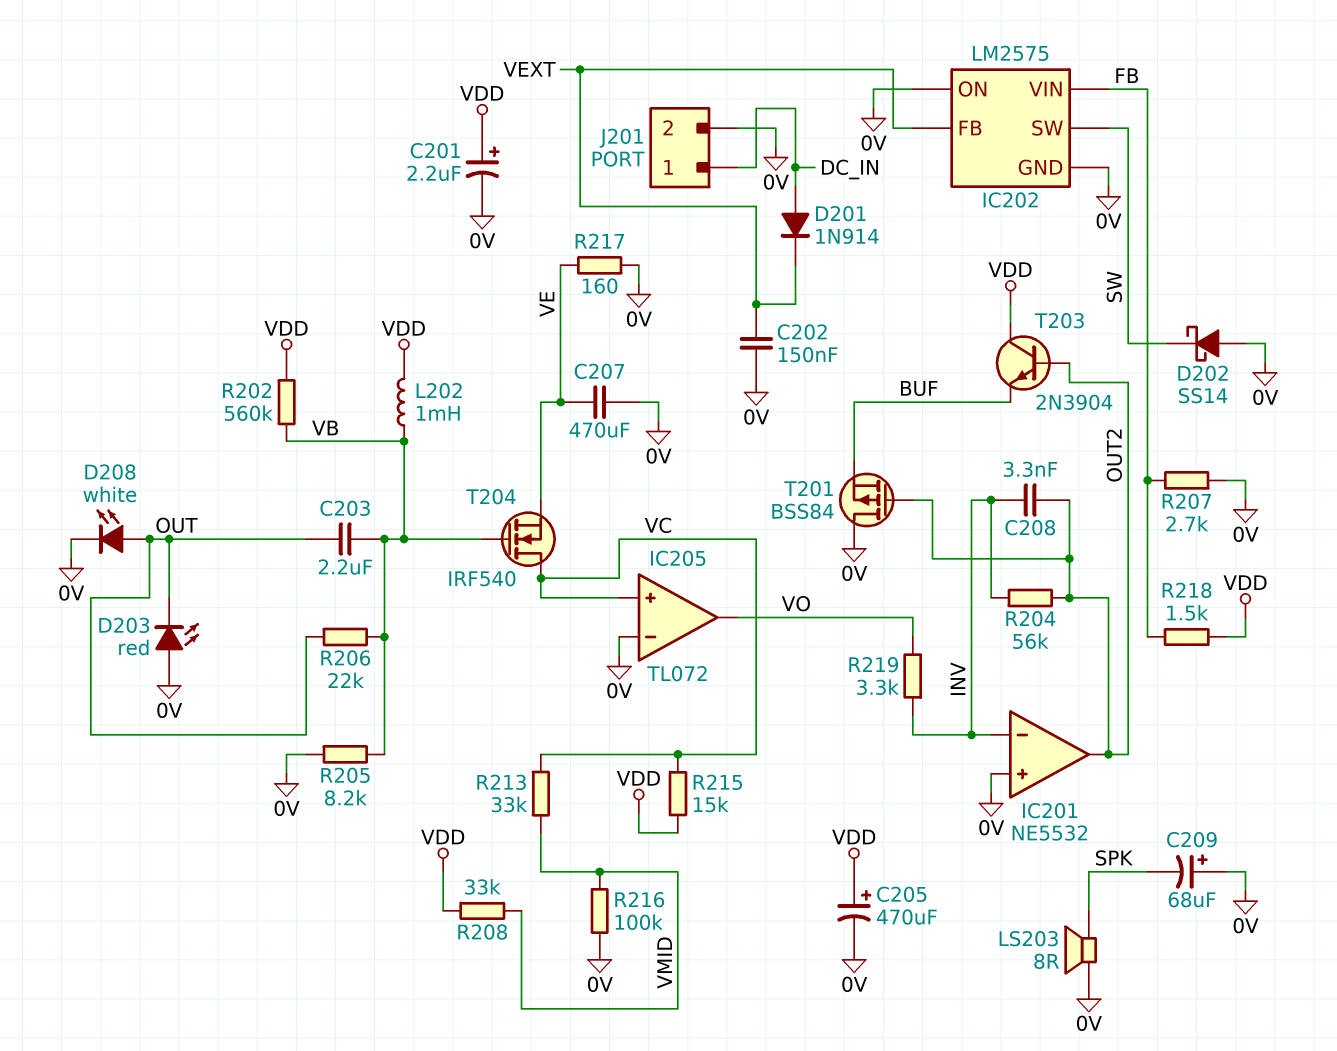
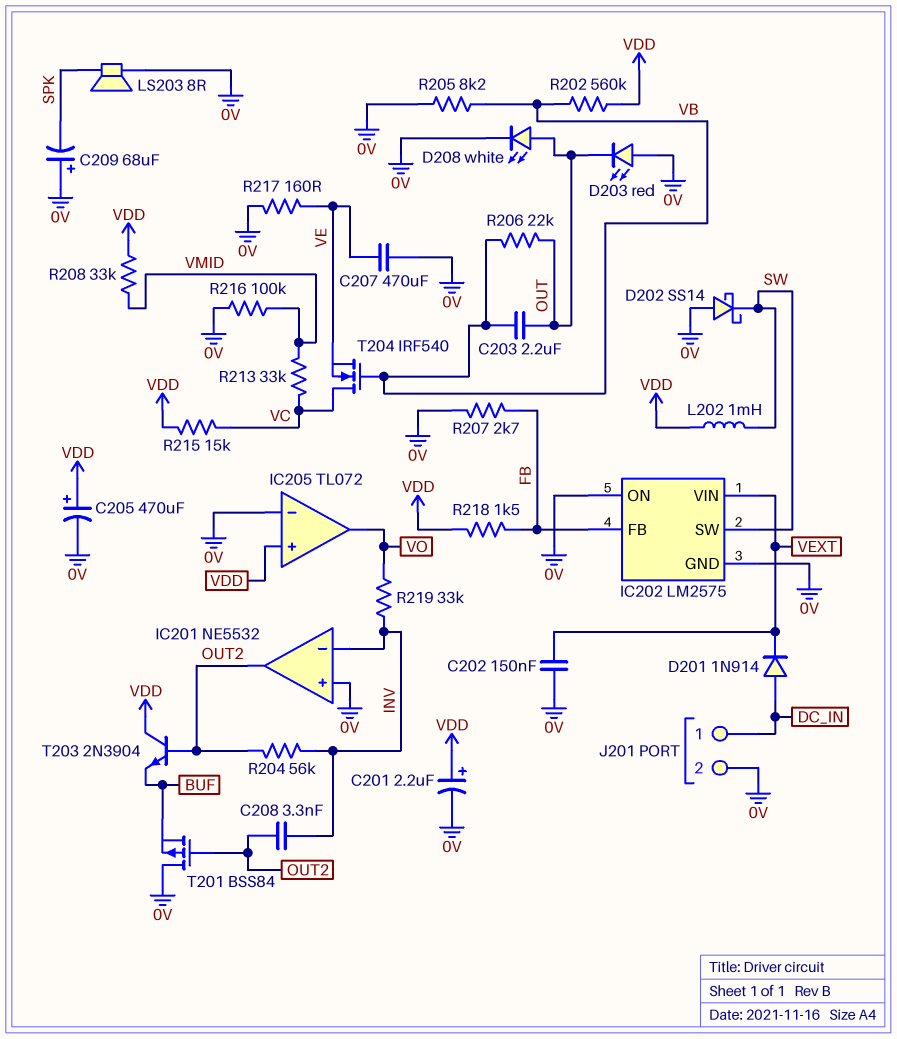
IC202 pin FB: VEXT -> FB
IC202 pin VIN: FB -> VEXT
IC205 pin in+: VC -> VDD
L202: 1mH (VB, VDD) -> 1mH (SW, VDD)
R219: 3.3k (INV, VO) -> 33k (INV, VO)

